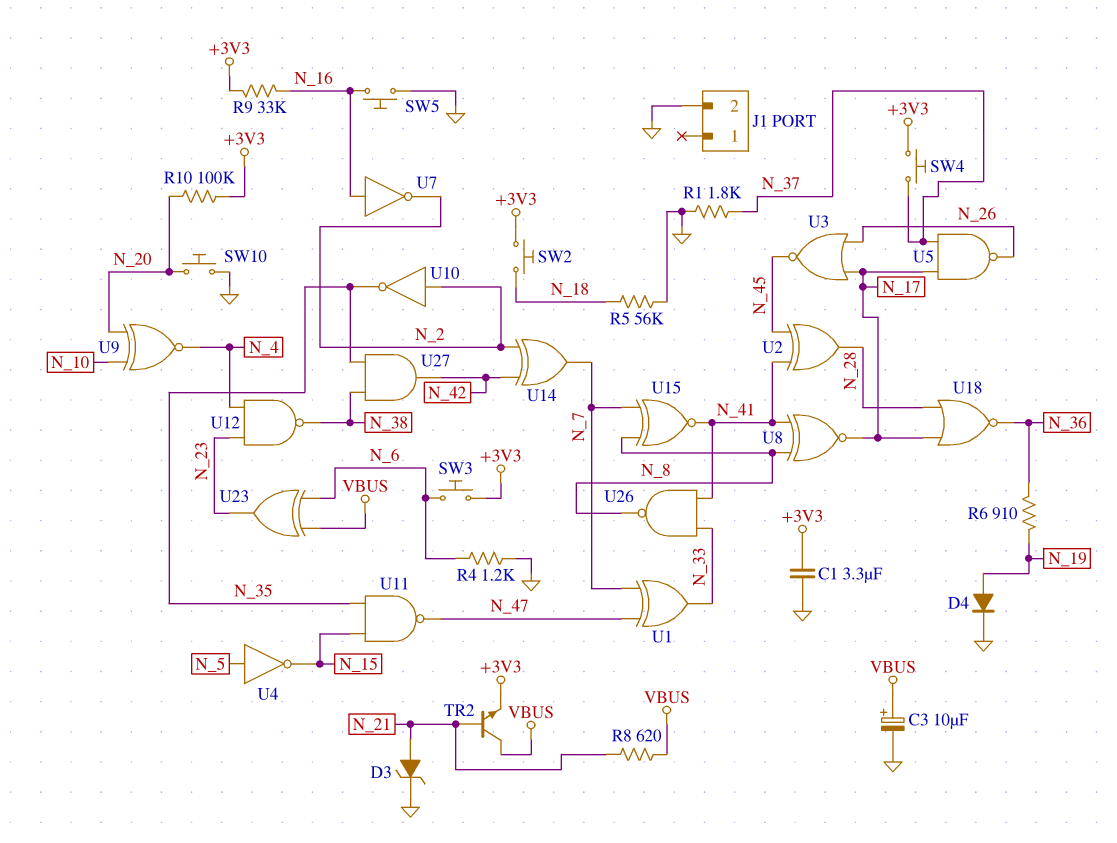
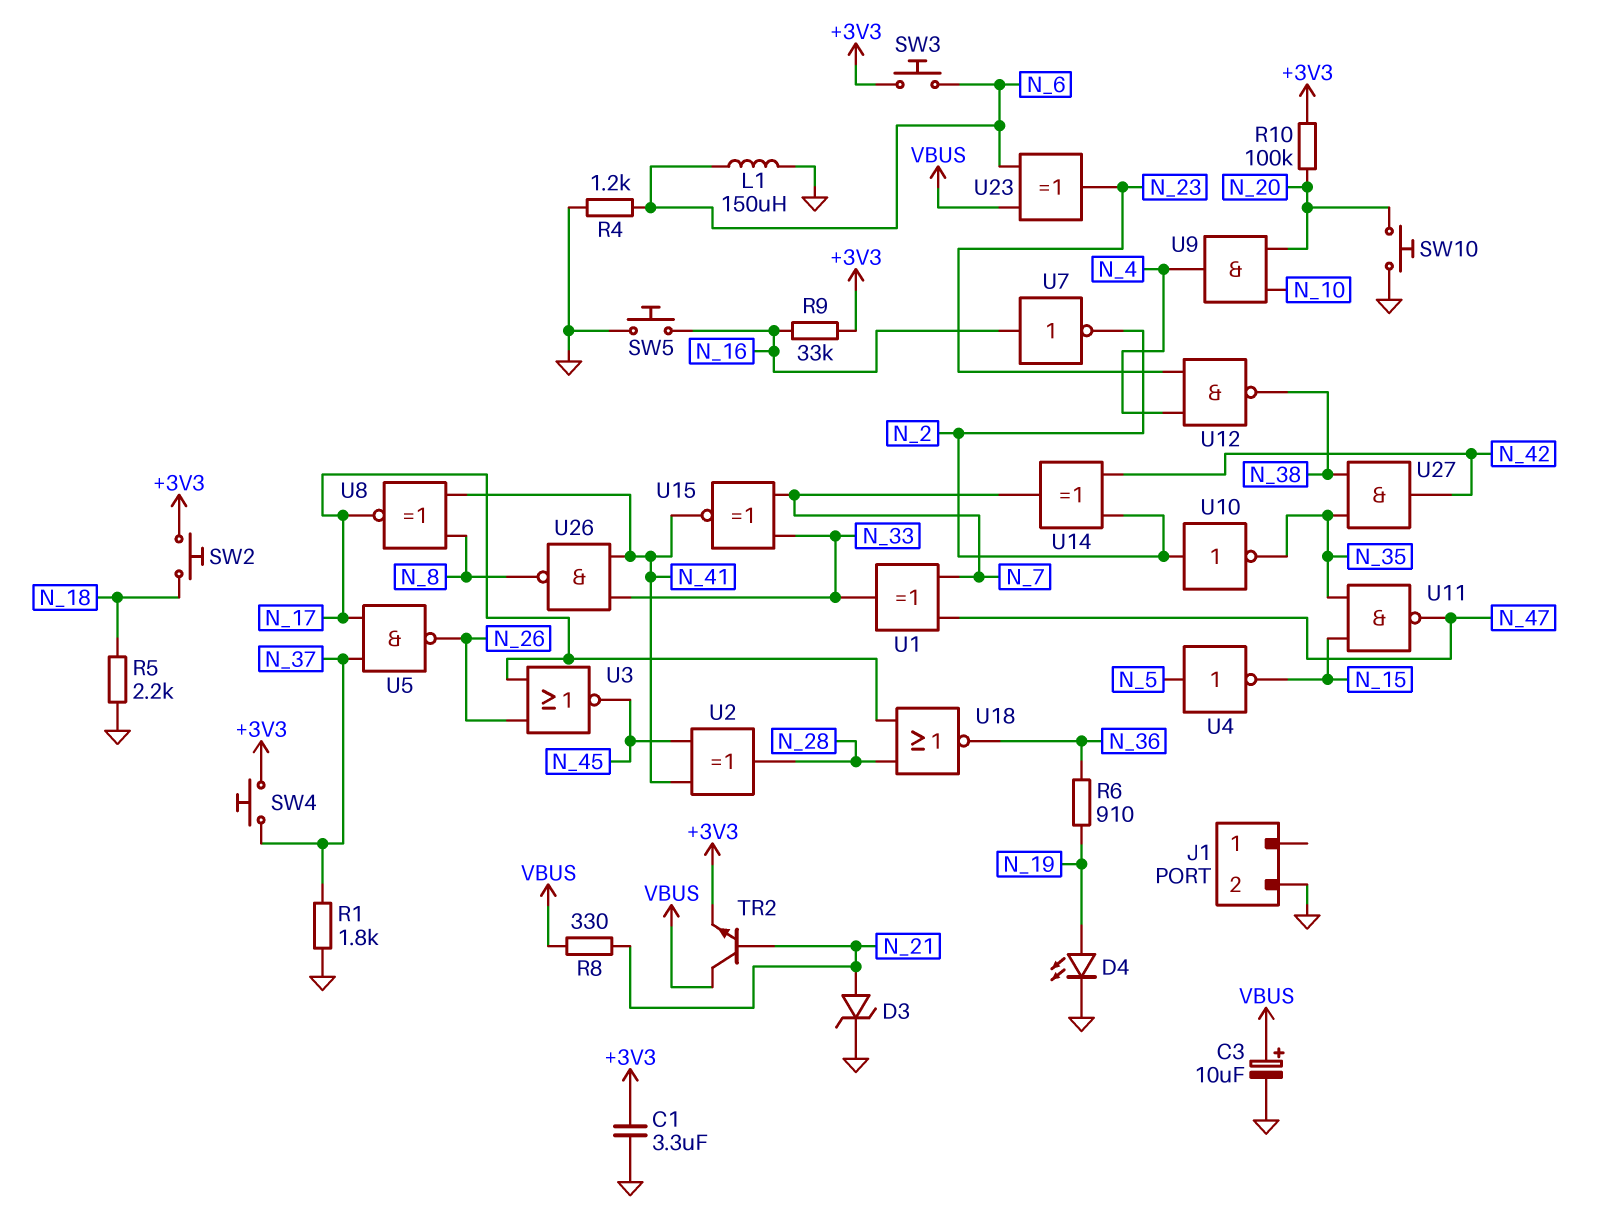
D4: diode (A N_19, K GND) -> LED (A N_19, K GND)
L1: none -> 150uH (GND, N_6)
R5: 56k (GND, N_18) -> 2.2k (GND, N_18)
R8: 620 (N_21, VBUS) -> 330 (N_21, VBUS)
U9: XNOR (in N_10, in N_20, out N_4) -> AND (in N_10, in N_20, out N_4)
U15: XNOR (in N_7, in N_8, out N_41) -> XNOR (in N_7, in N_33, out N_41)

